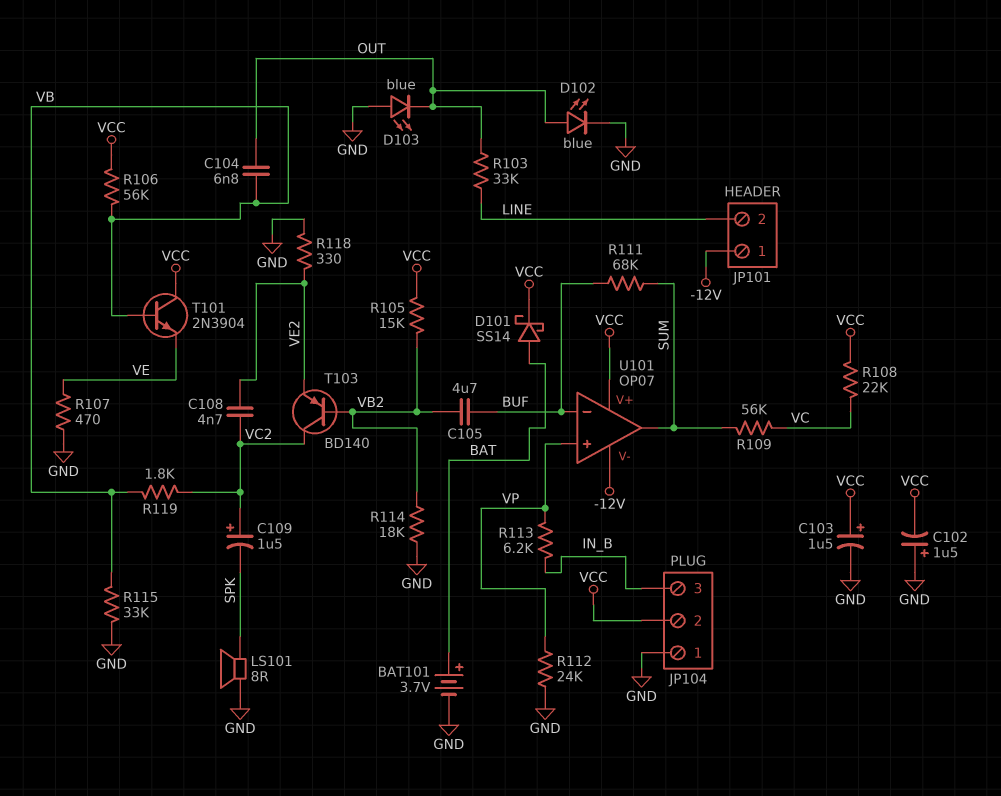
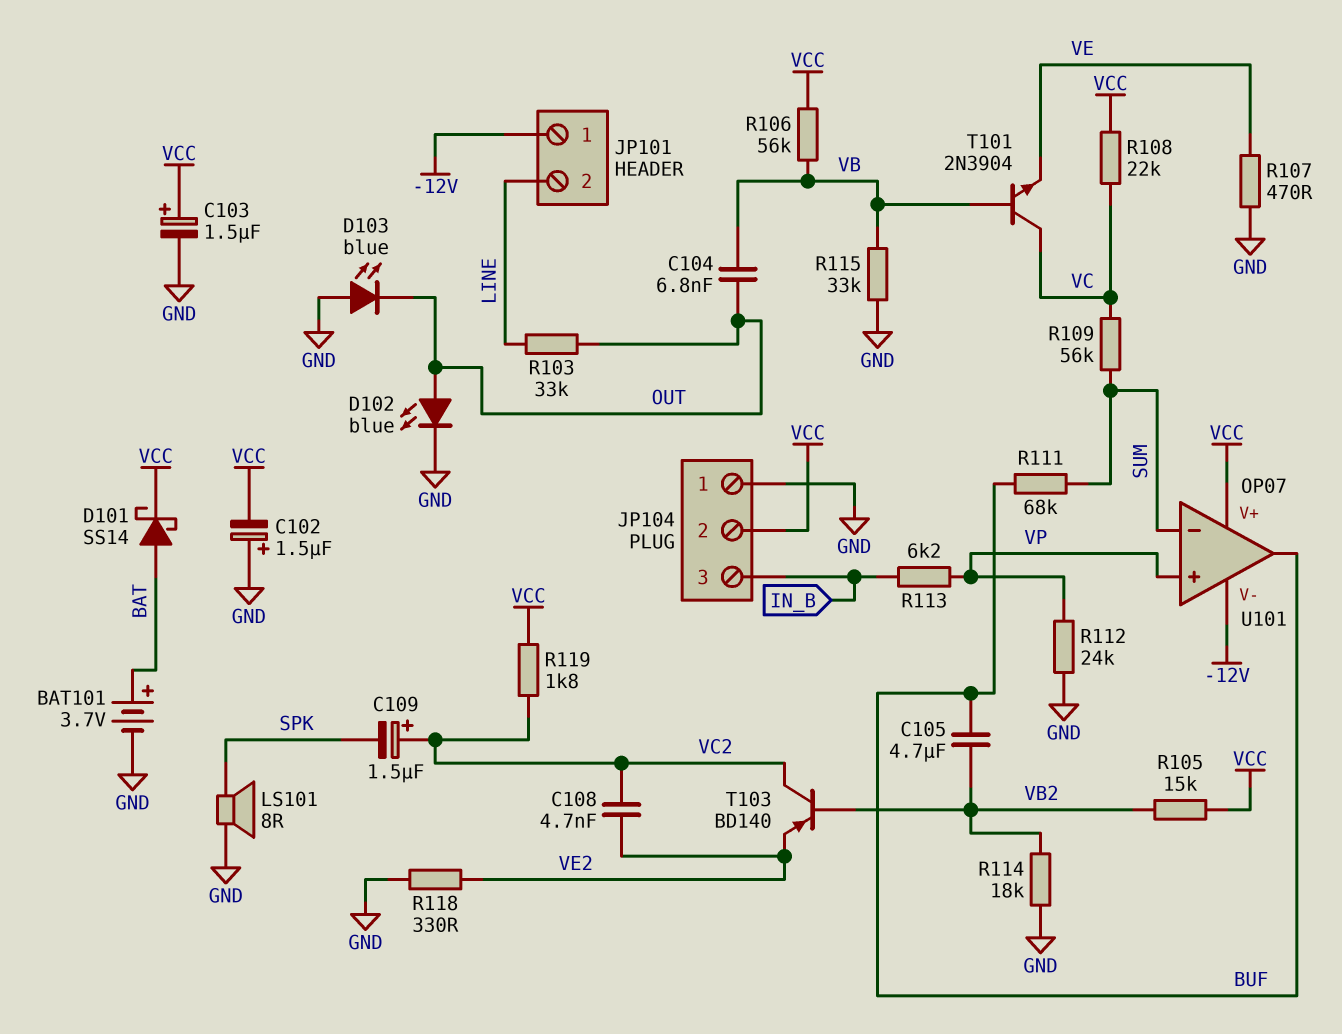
R119: 1.8k (VB, VC2) -> 1.8k (VC2, VCC)
T101: NPN 2N3904 (B VB, C VCC, E VE) -> NPN 2N3904 (B VB, C VC, E VE)
U101 pin in-: BUF -> SUM
U101 pin out: SUM -> BUF

